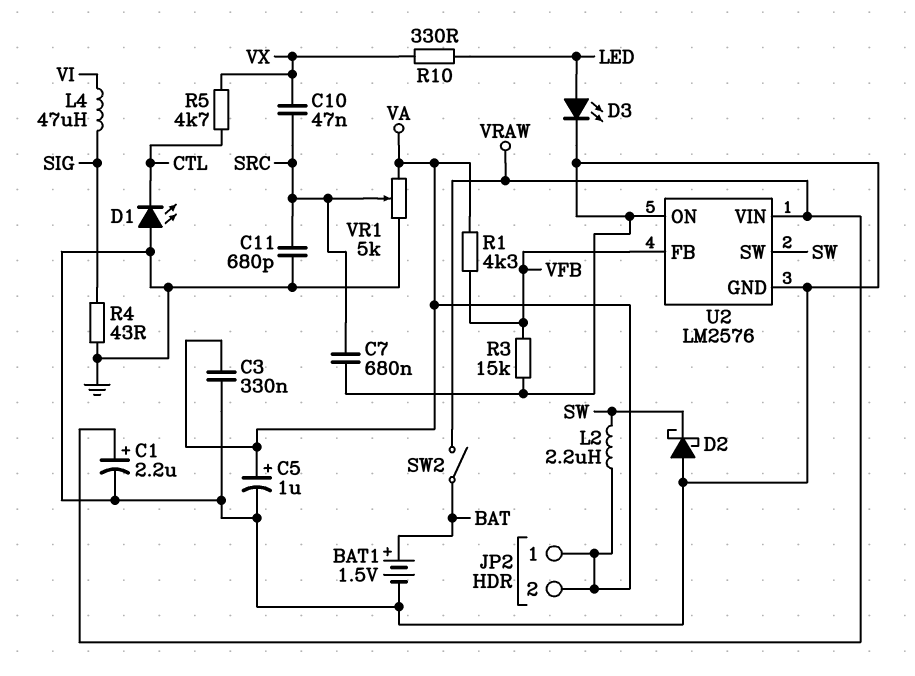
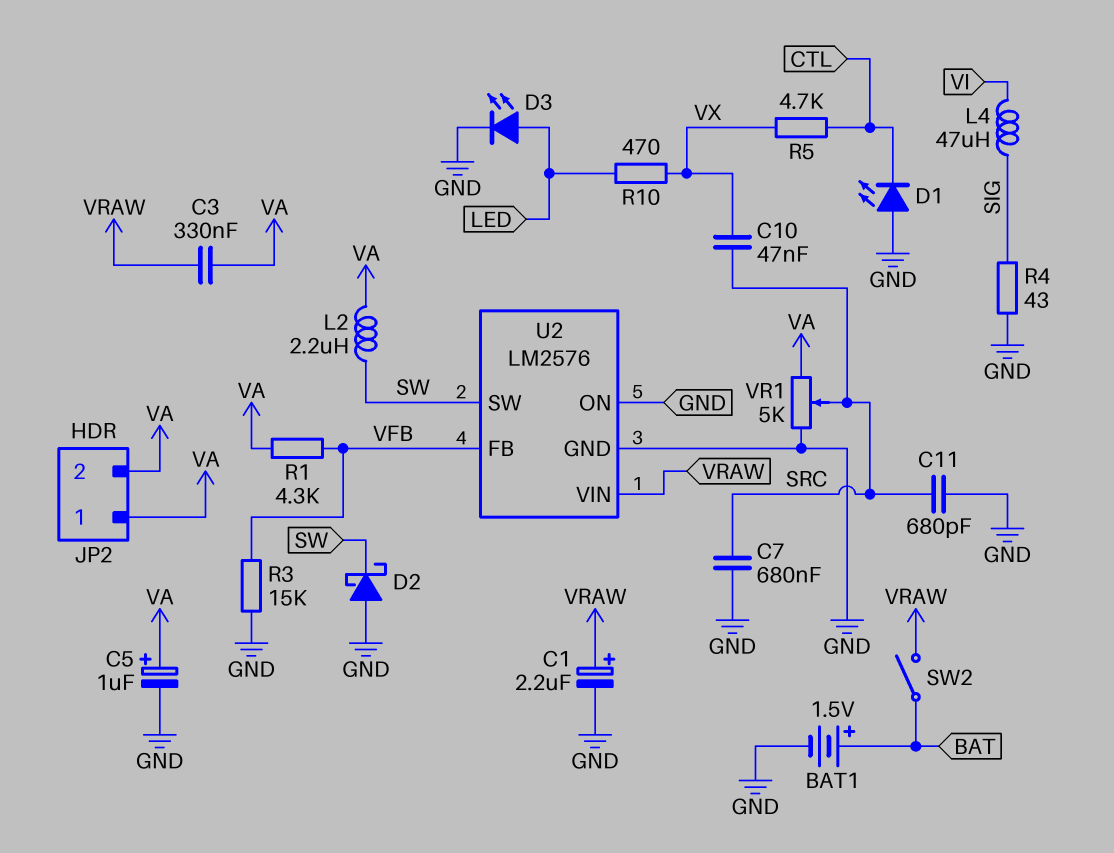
C3: 330nF (GND, VA) -> 330nF (VA, VRAW)
R10: 330 (LED, VX) -> 470 (LED, VX)

